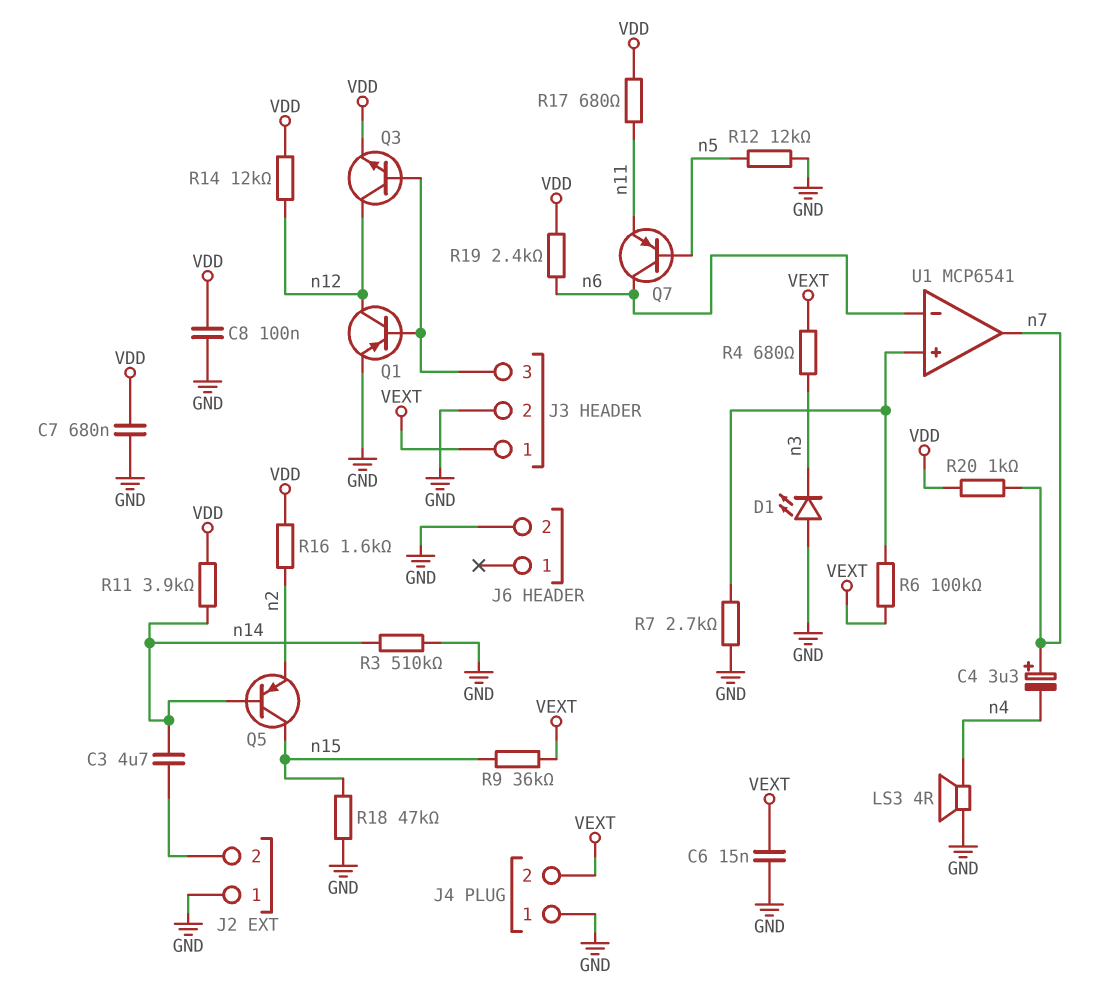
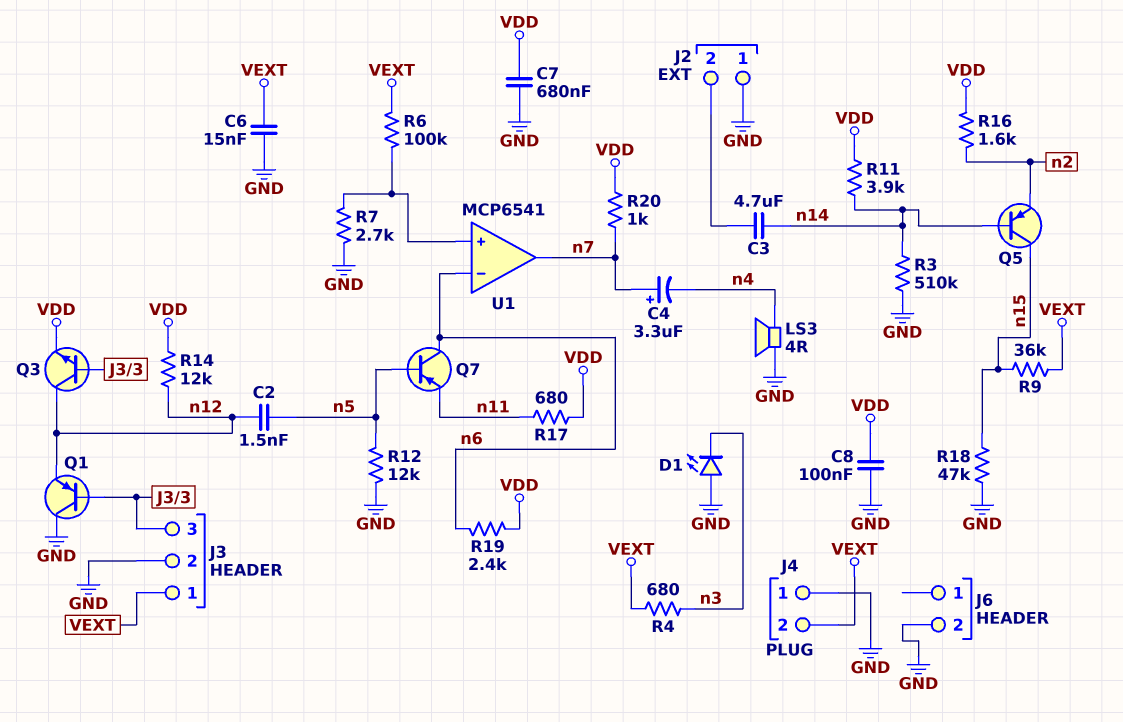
C2: none -> 1.5nF (n5, n12)
Q1: PNP (B J3/3, C n12, E GND) -> PNP (B J3/3, C GND, E n12)

